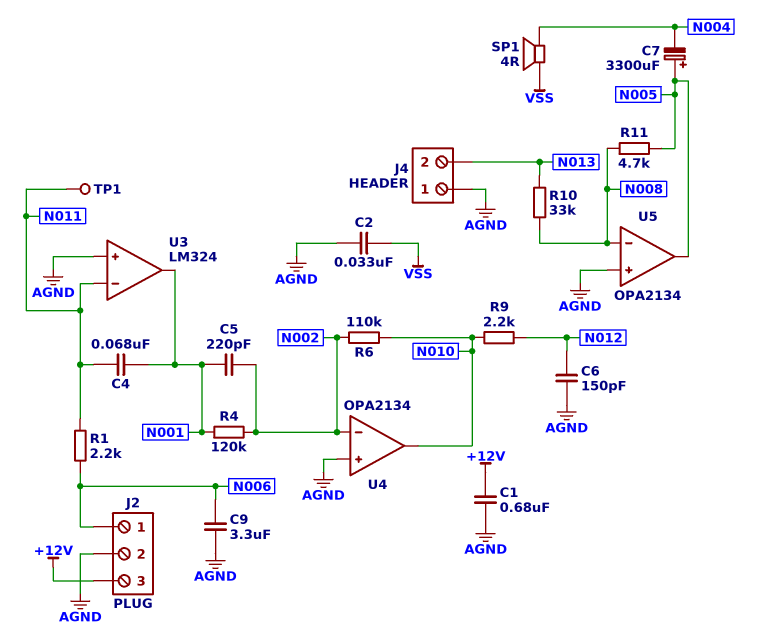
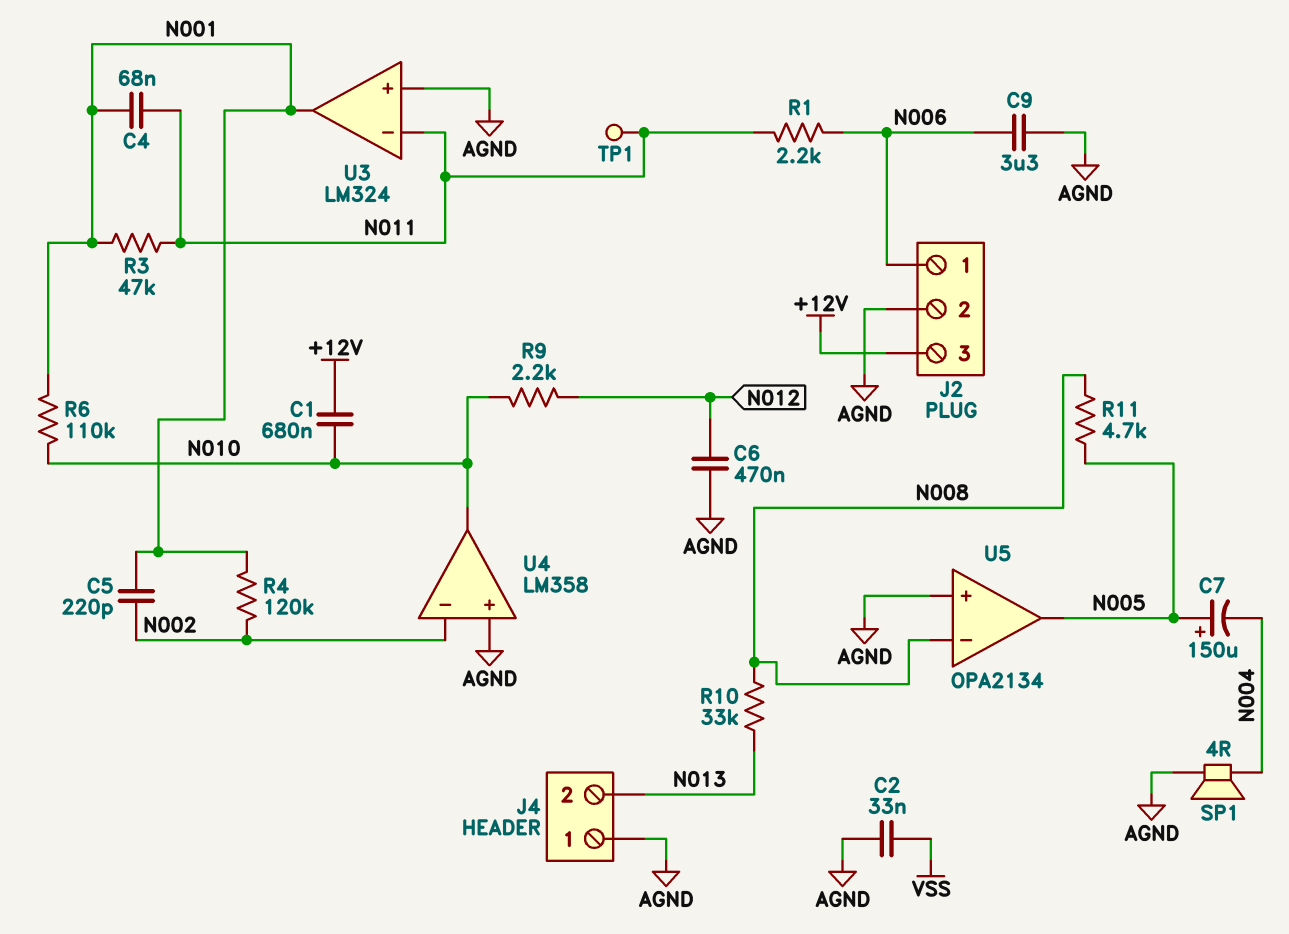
C1: 680nF (+12V, AGND) -> 680nF (+12V, N010)
C6: 150pF (AGND, N012) -> 470nF (AGND, N012)
C7: 3300uF (plus N005, minus N004) -> 150uF (plus N005, minus N004)
R3: none -> 47k (N001, N011)
R6: 110k (N002, N010) -> 110k (N001, N010)
SP1: speaker 4R (N004, VSS) -> speaker 4R (AGND, N004)
U4: OPA2134 -> LM358

